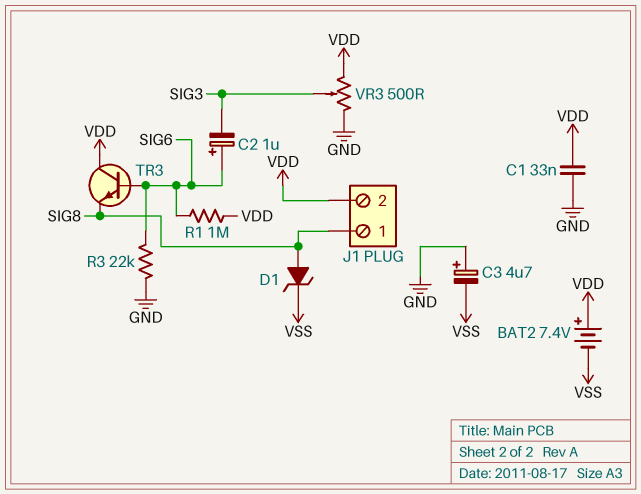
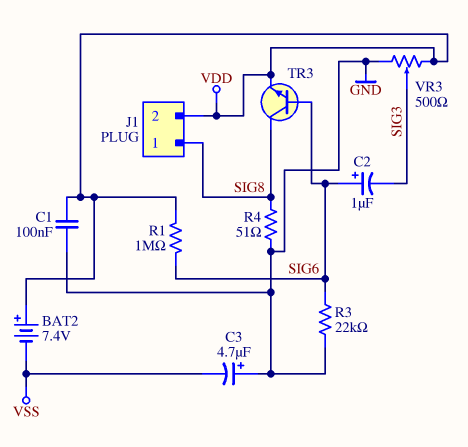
C1: 33nF (GND, VDD) -> 100nF (GND, VDD)
D1: zener (A SIG8, K VSS) -> none
R4: none -> 51 (GND, SIG8)
TR3: NPN (B SIG6, C VDD, E SIG8) -> NPN (B SIG6, C SIG8, E VDD)

